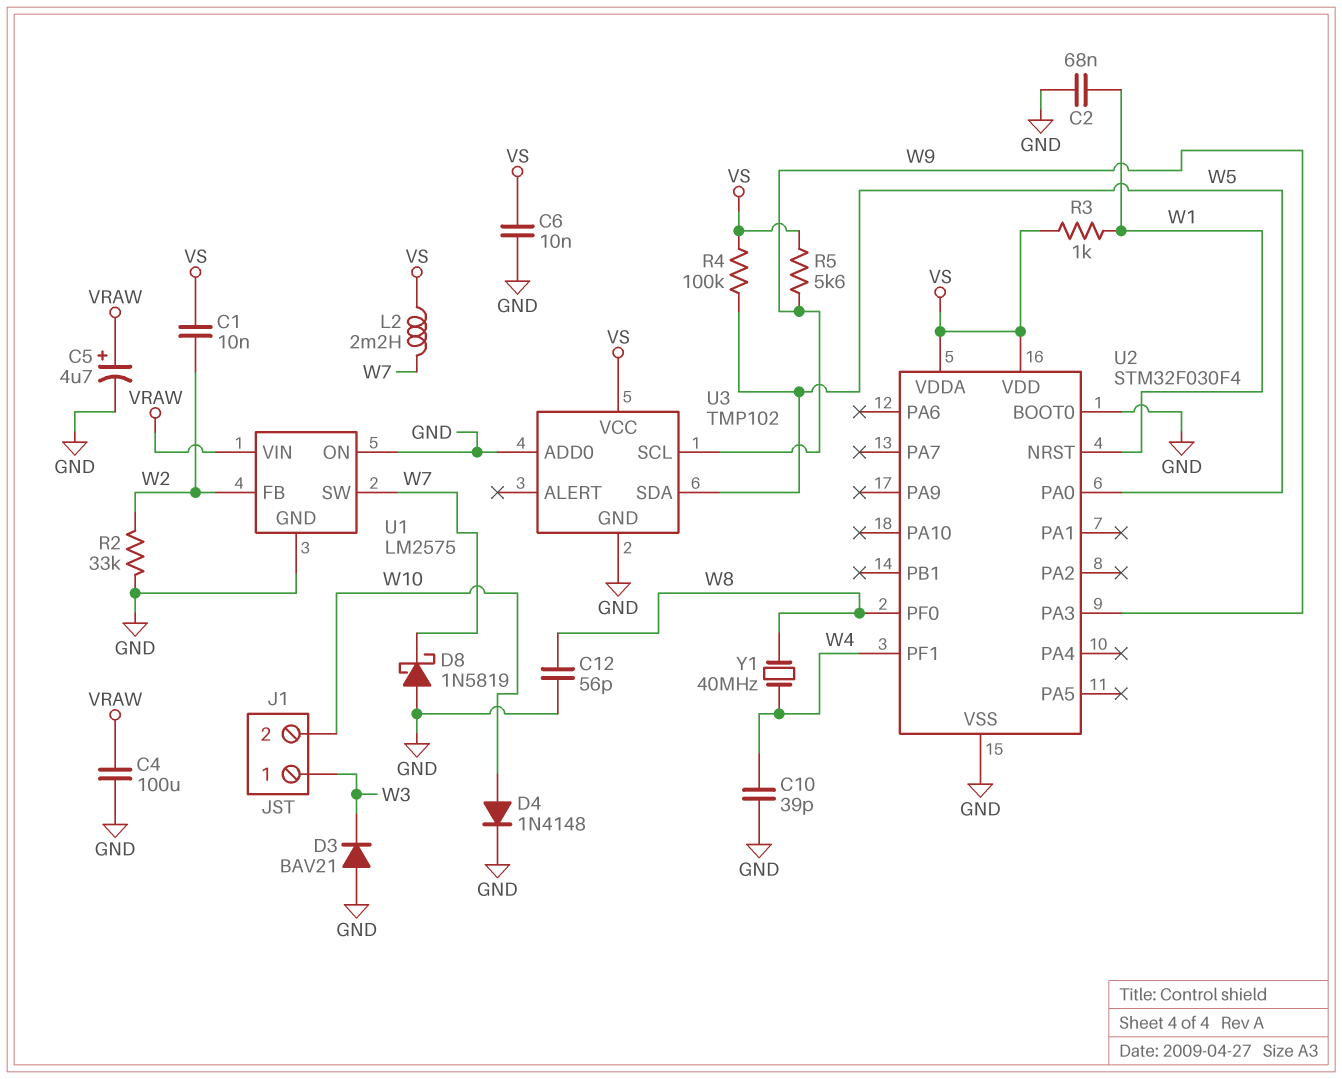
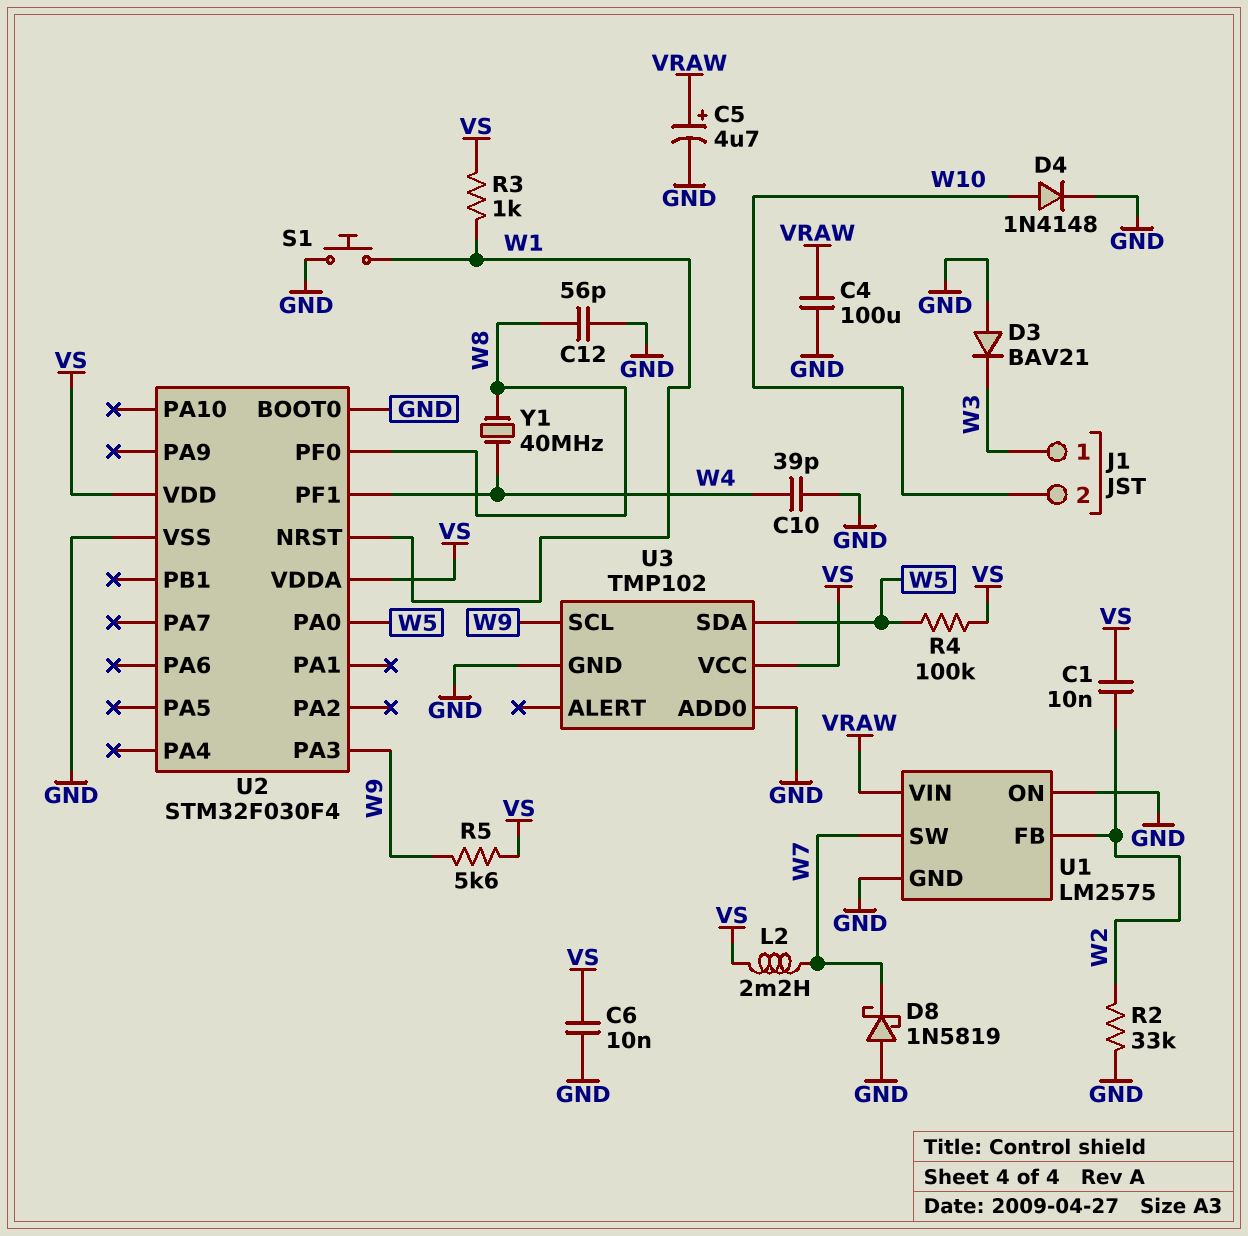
C2: 68nF (GND, W1) -> none
S1: none -> button (GND, W1)

